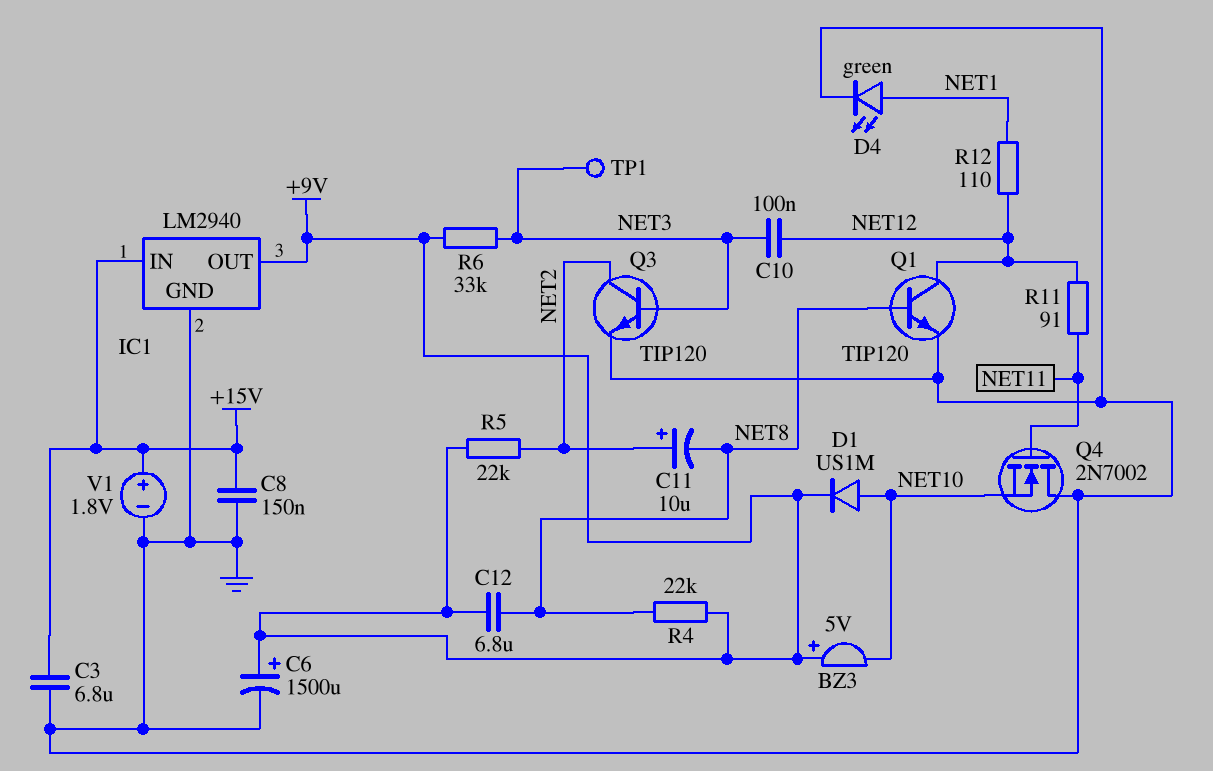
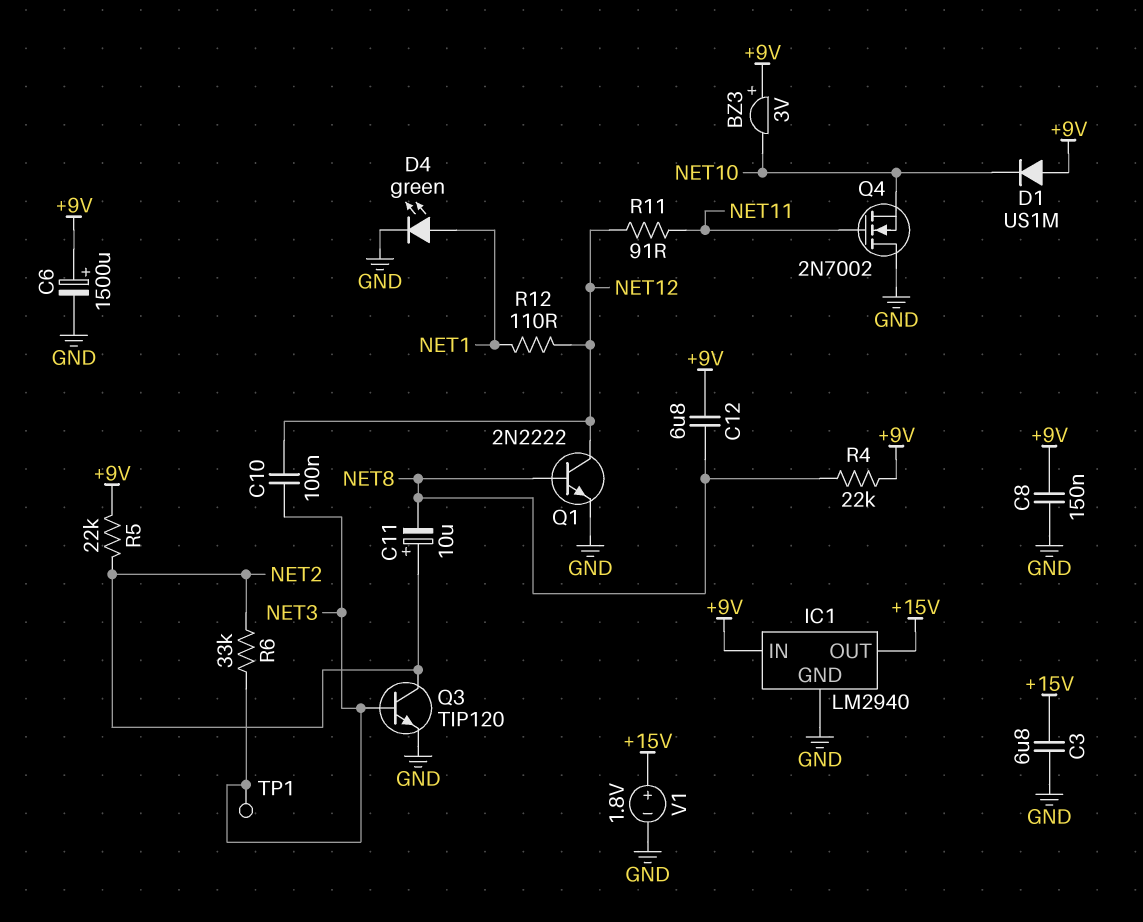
BZ3: buzzer 5V (plus +9V, minus NET10) -> buzzer 3V (plus +9V, minus NET10)
C8: 150nF (+15V, GND) -> 150nF (+9V, GND)
D1: diode US1M (A NET10, K +9V) -> diode US1M (A +9V, K NET10)
IC1 pin IN: +15V -> +9V
IC1 pin OUT: +9V -> +15V
Q1: NPN TIP120 (B NET8, C NET12, E GND) -> NPN 2N2222 (B NET8, C NET12, E GND)
R6: 33k (+9V, NET3) -> 33k (NET2, NET3)

